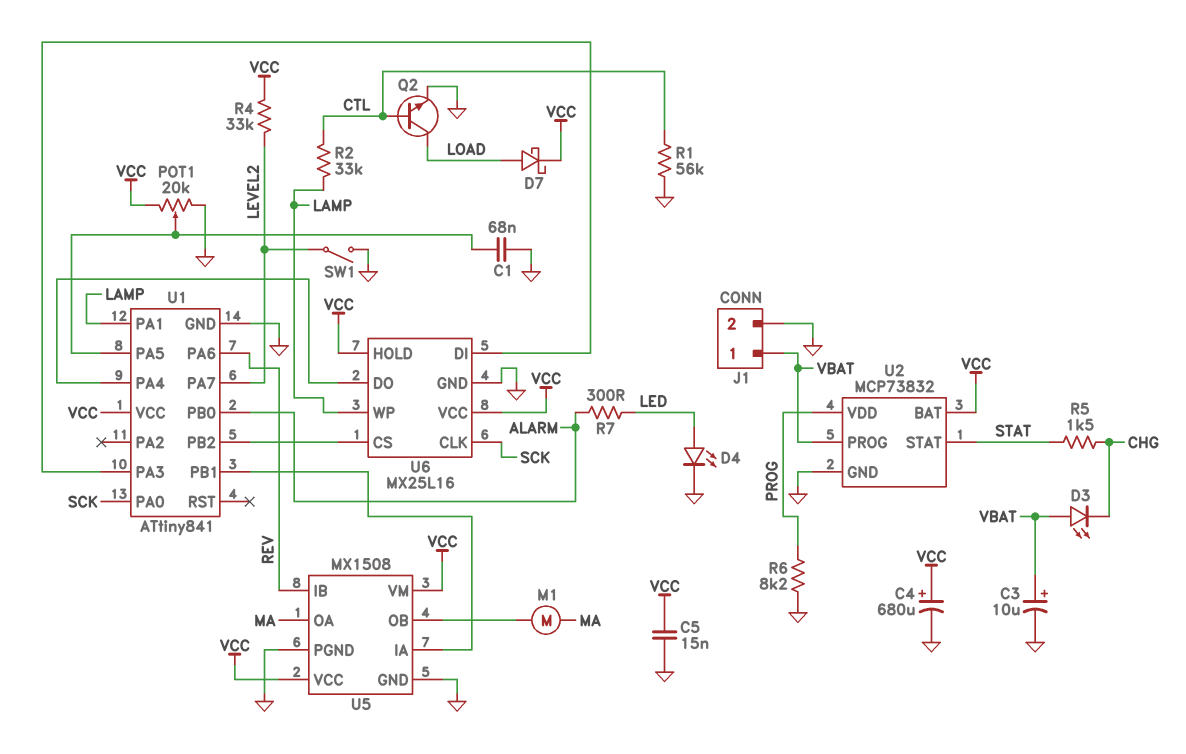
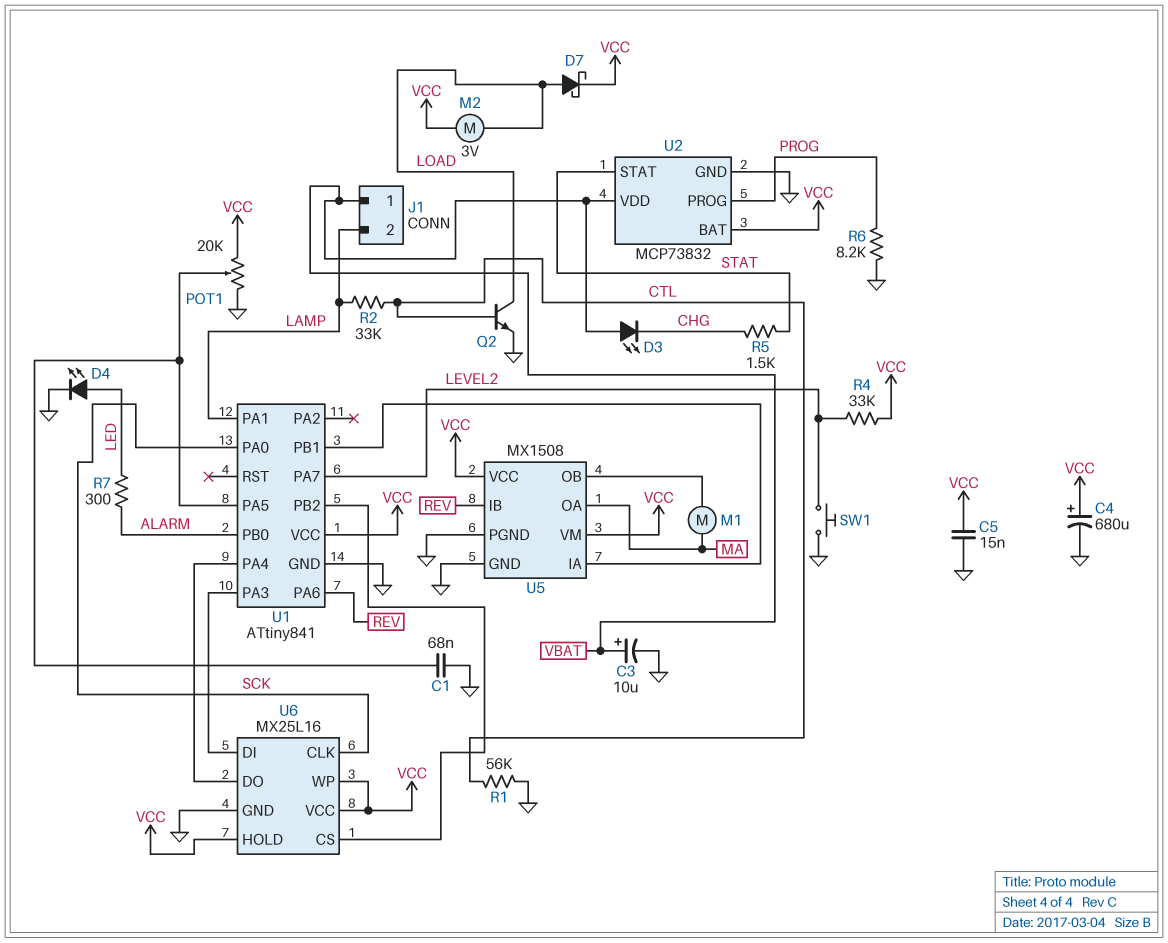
J1 pin 2: GND -> LAMP
M2: none -> motor 3V (LOAD, VCC)
SW1: switch (GND, LEVEL2) -> button (GND, LEVEL2)
U2 pin PROG: VBAT -> PROG
U2 pin VDD: PROG -> VBAT
U6 pin WP: LAMP -> VCC

